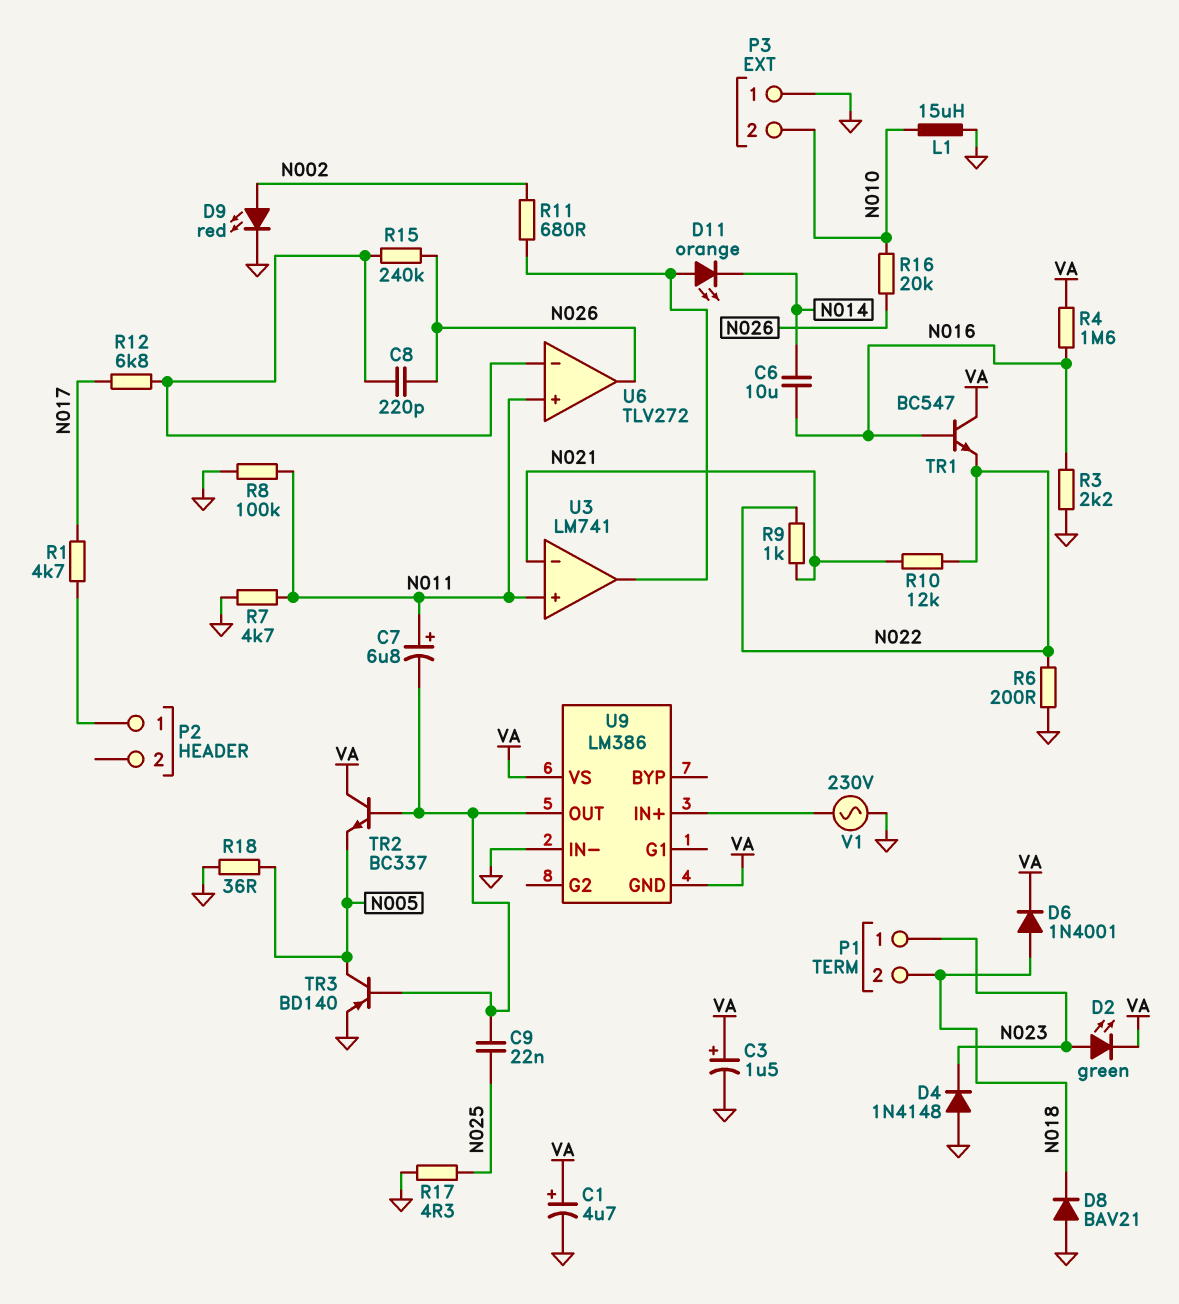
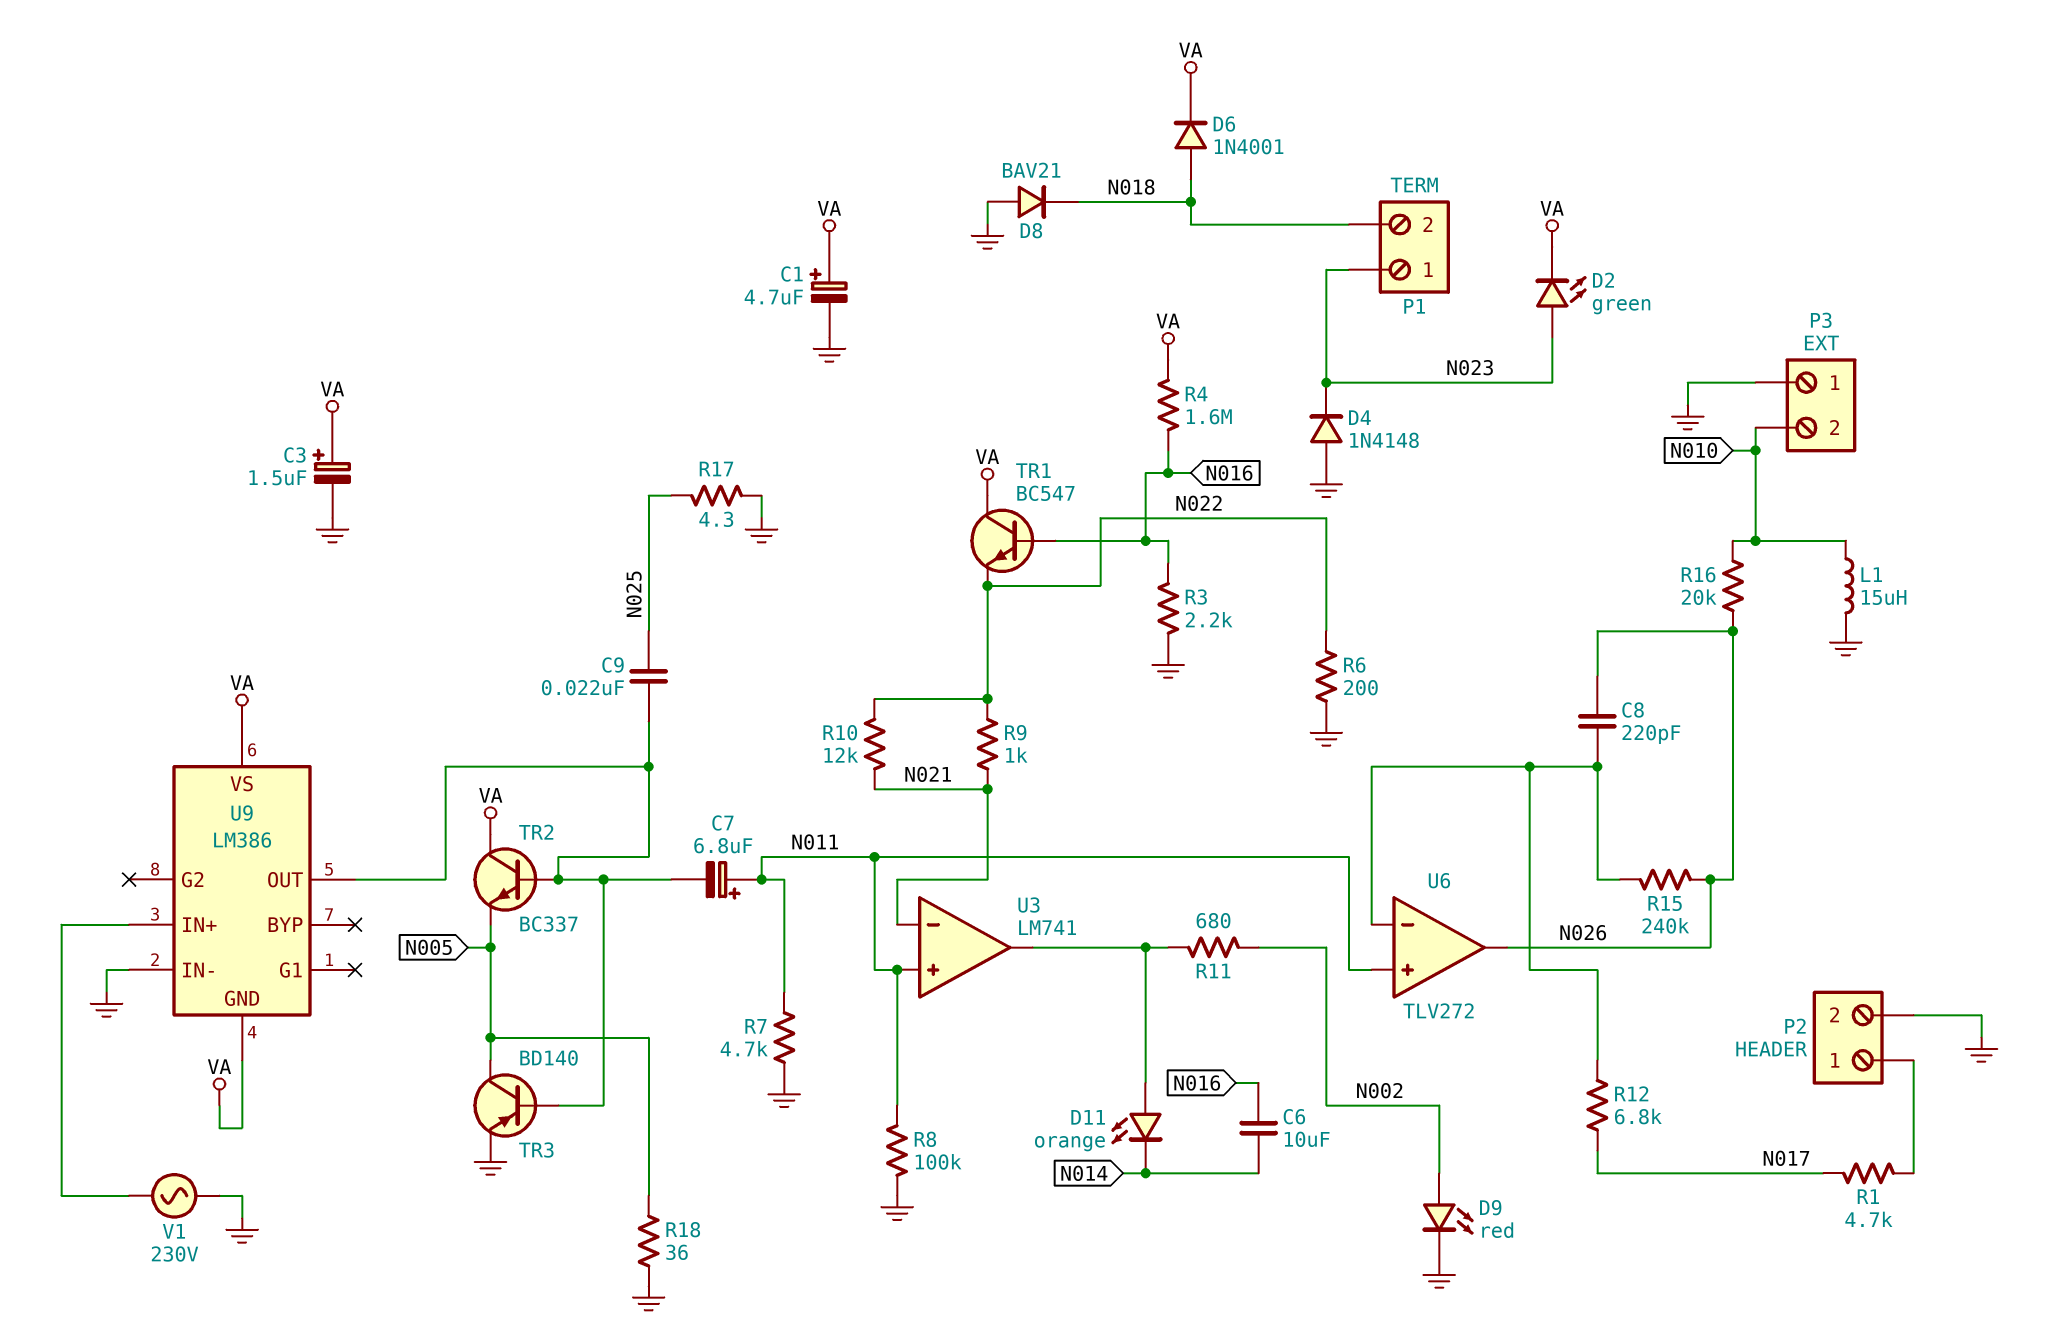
P2 pin 2: none -> GND

